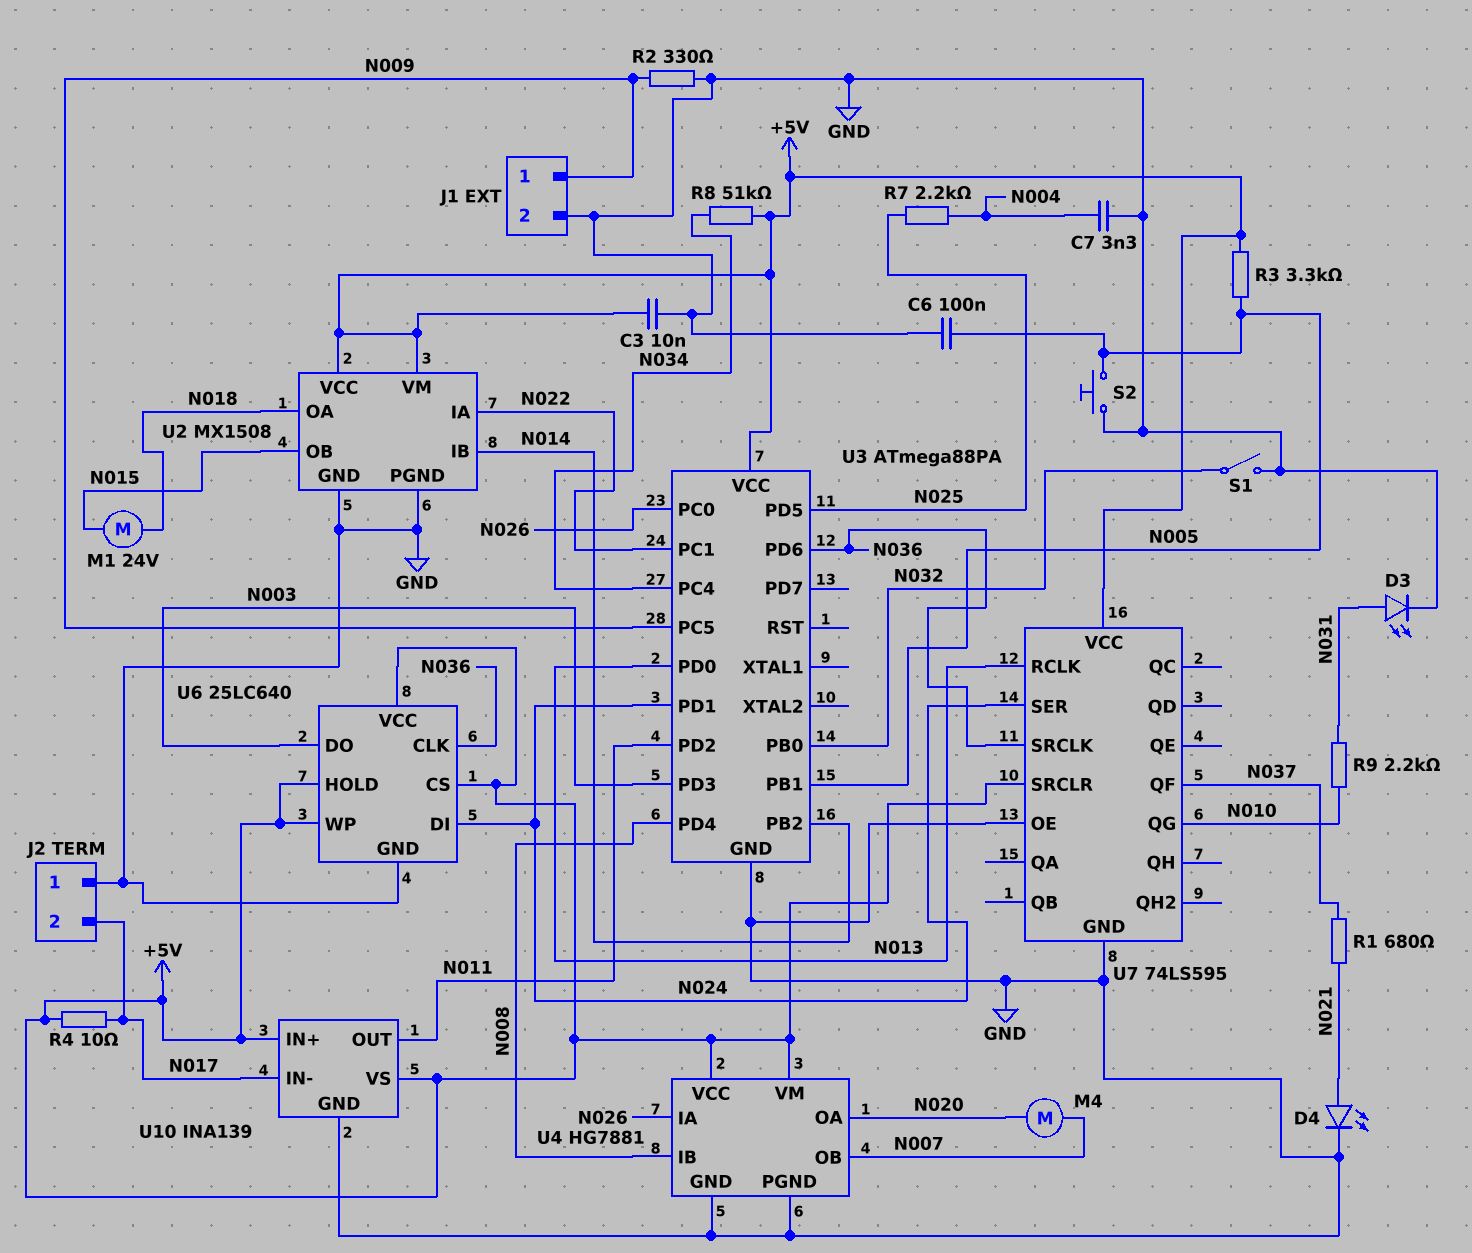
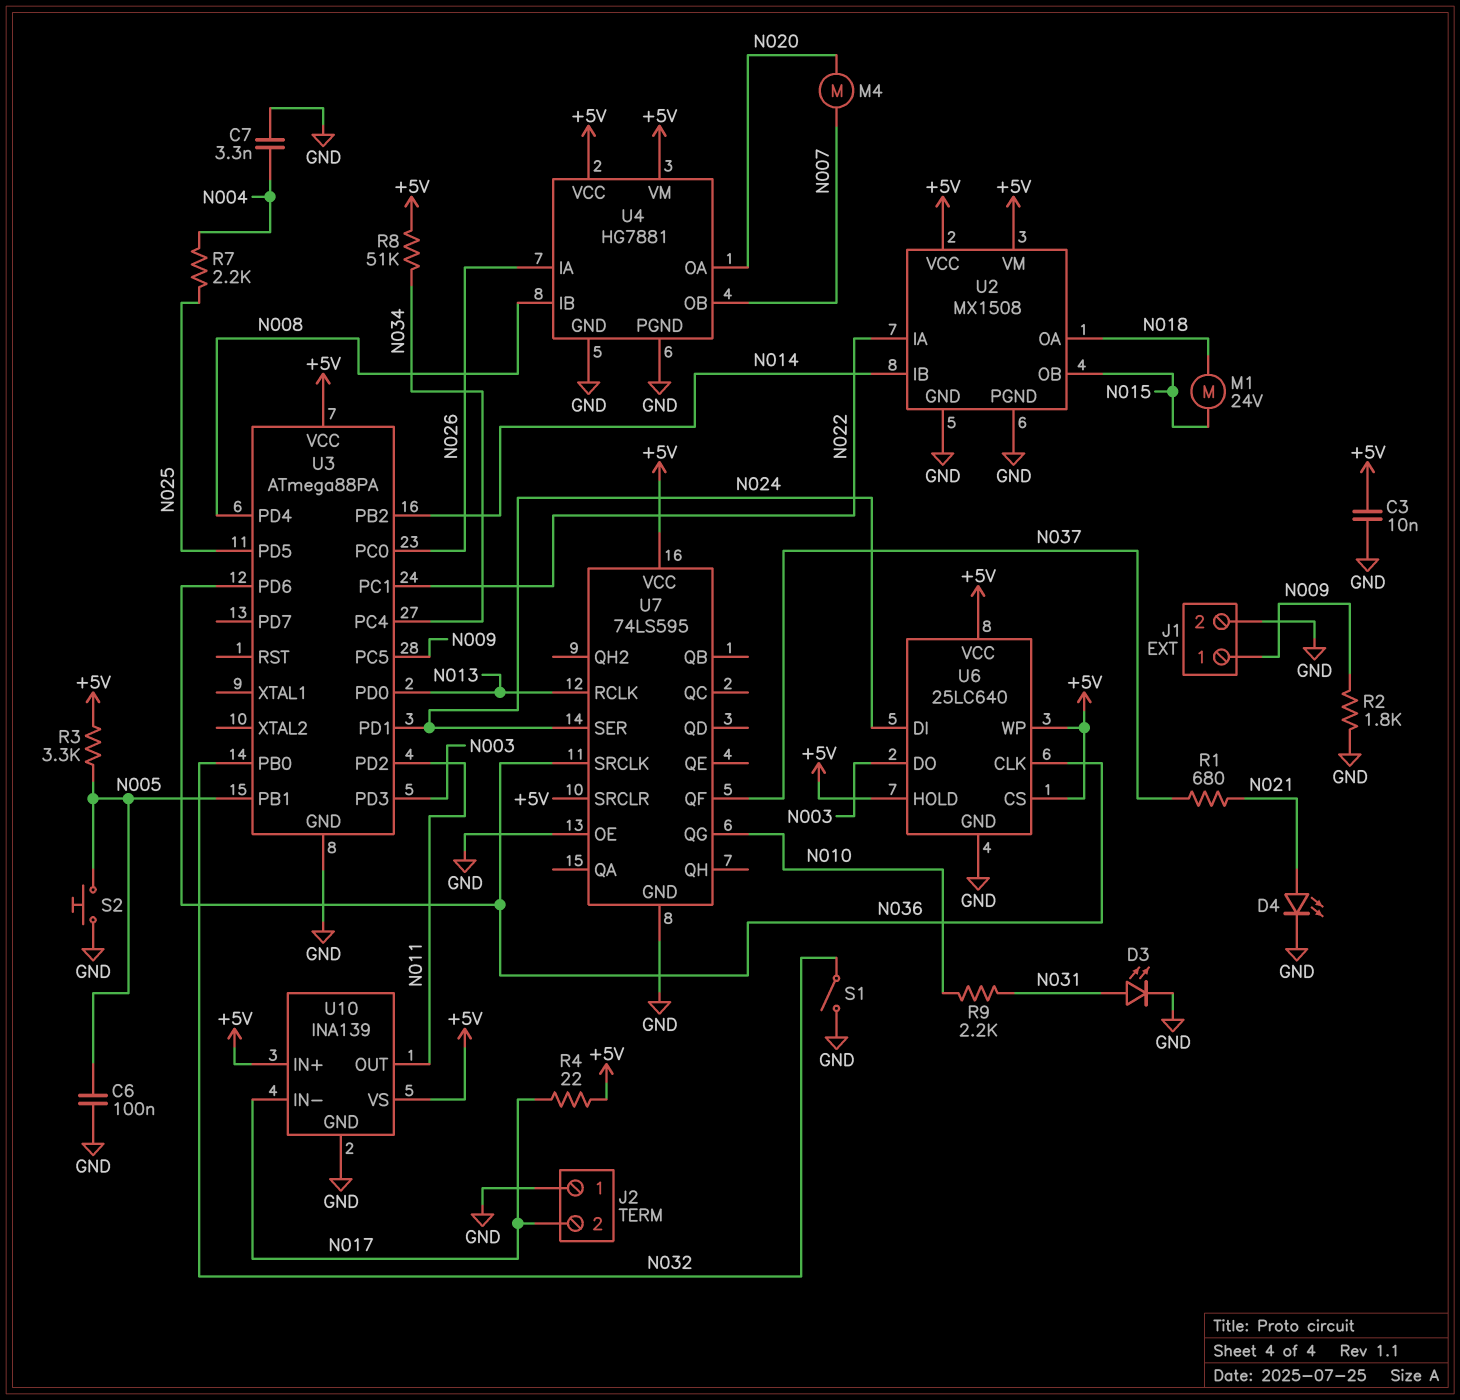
R2: 330 (GND, N009) -> 1.8k (GND, N009)
R4: 10 (+5V, N017) -> 22 (+5V, N017)

